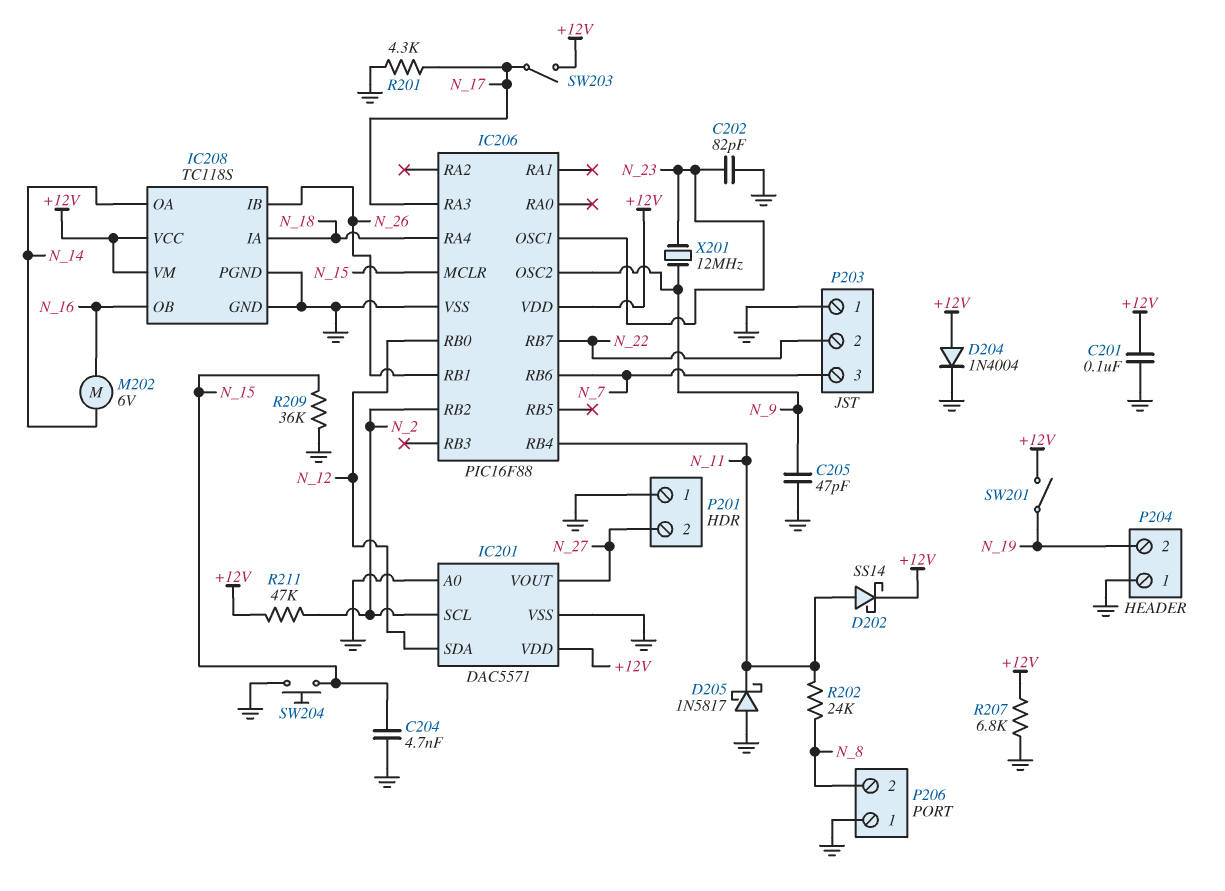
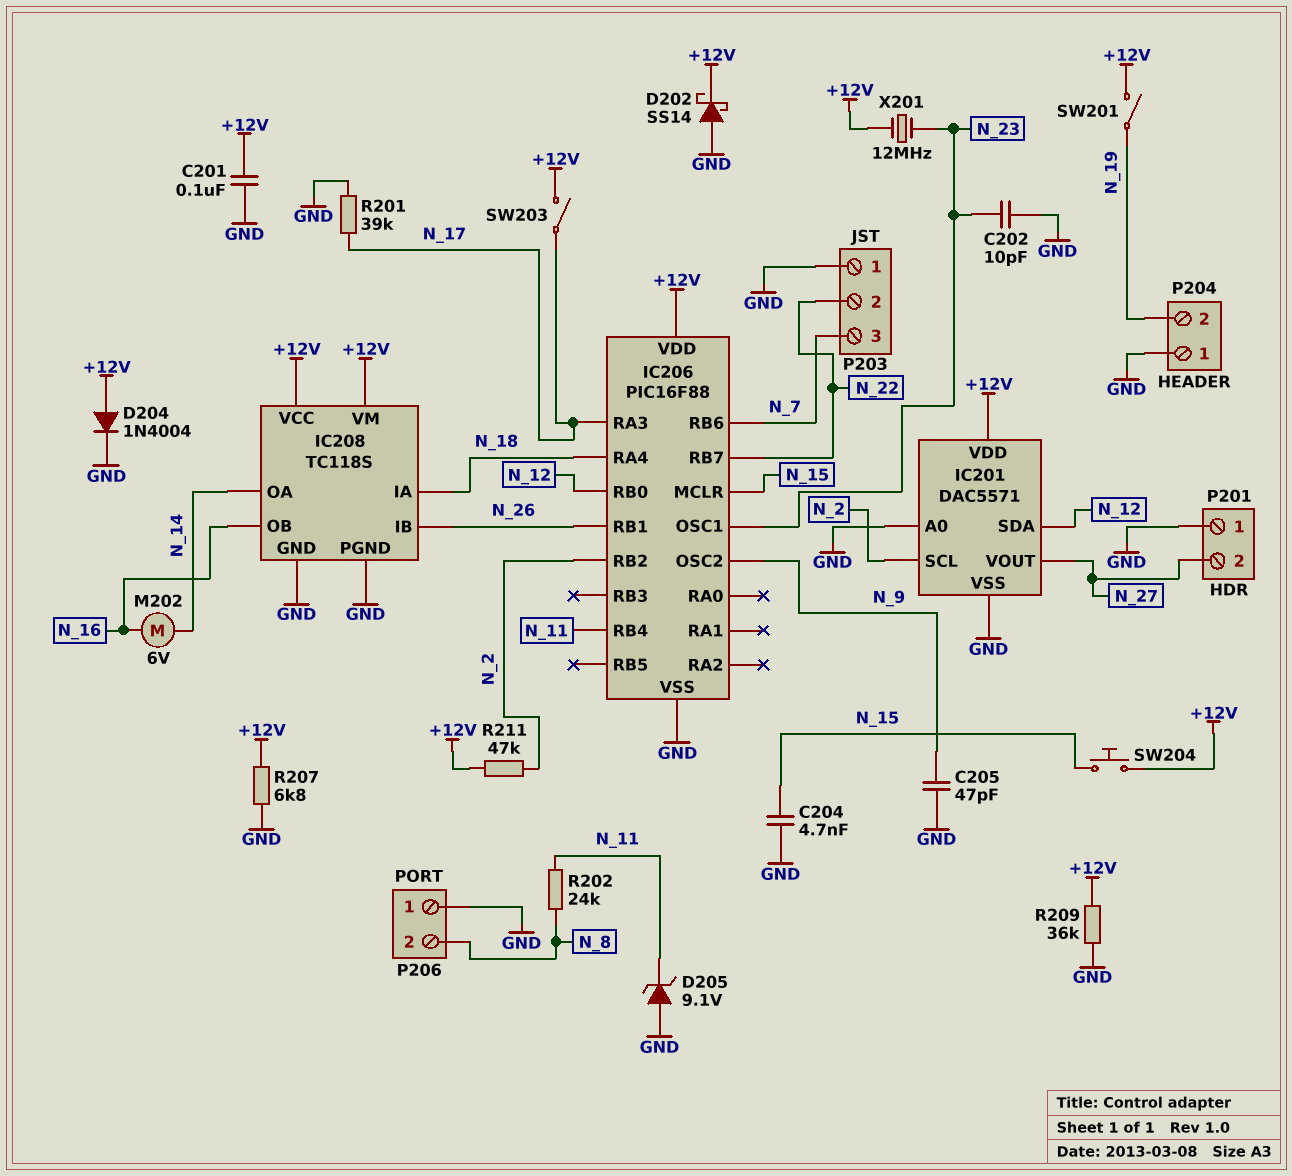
C202: 82pF (GND, N_23) -> 10pF (GND, N_23)
D202: schottky SS14 (A N_11, K +12V) -> schottky SS14 (A GND, K +12V)
D205: schottky 1N5817 (A GND, K N_11) -> zener 9.1V (A GND, K N_11)
R201: 4.3k (GND, N_17) -> 39k (GND, N_17)
R209: 36k (GND, N_15) -> 36k (+12V, GND)
SW204: button (GND, N_15) -> button (+12V, N_15)
X201: 12MHz (N_9, N_23) -> 12MHz (+12V, N_23)

